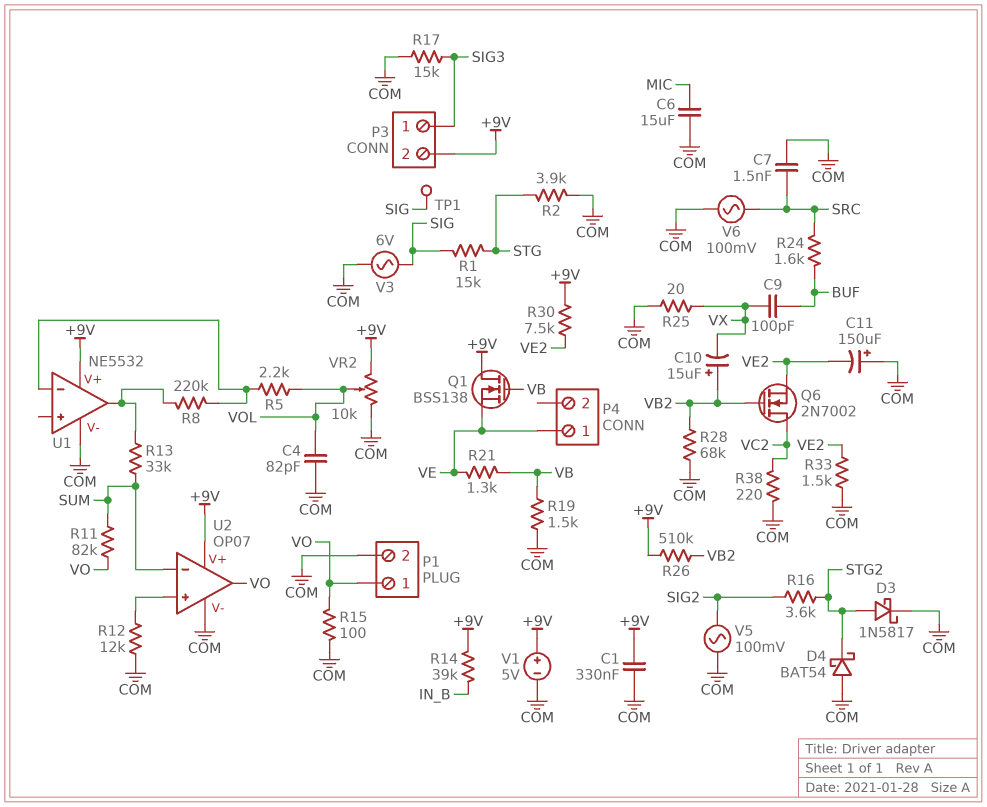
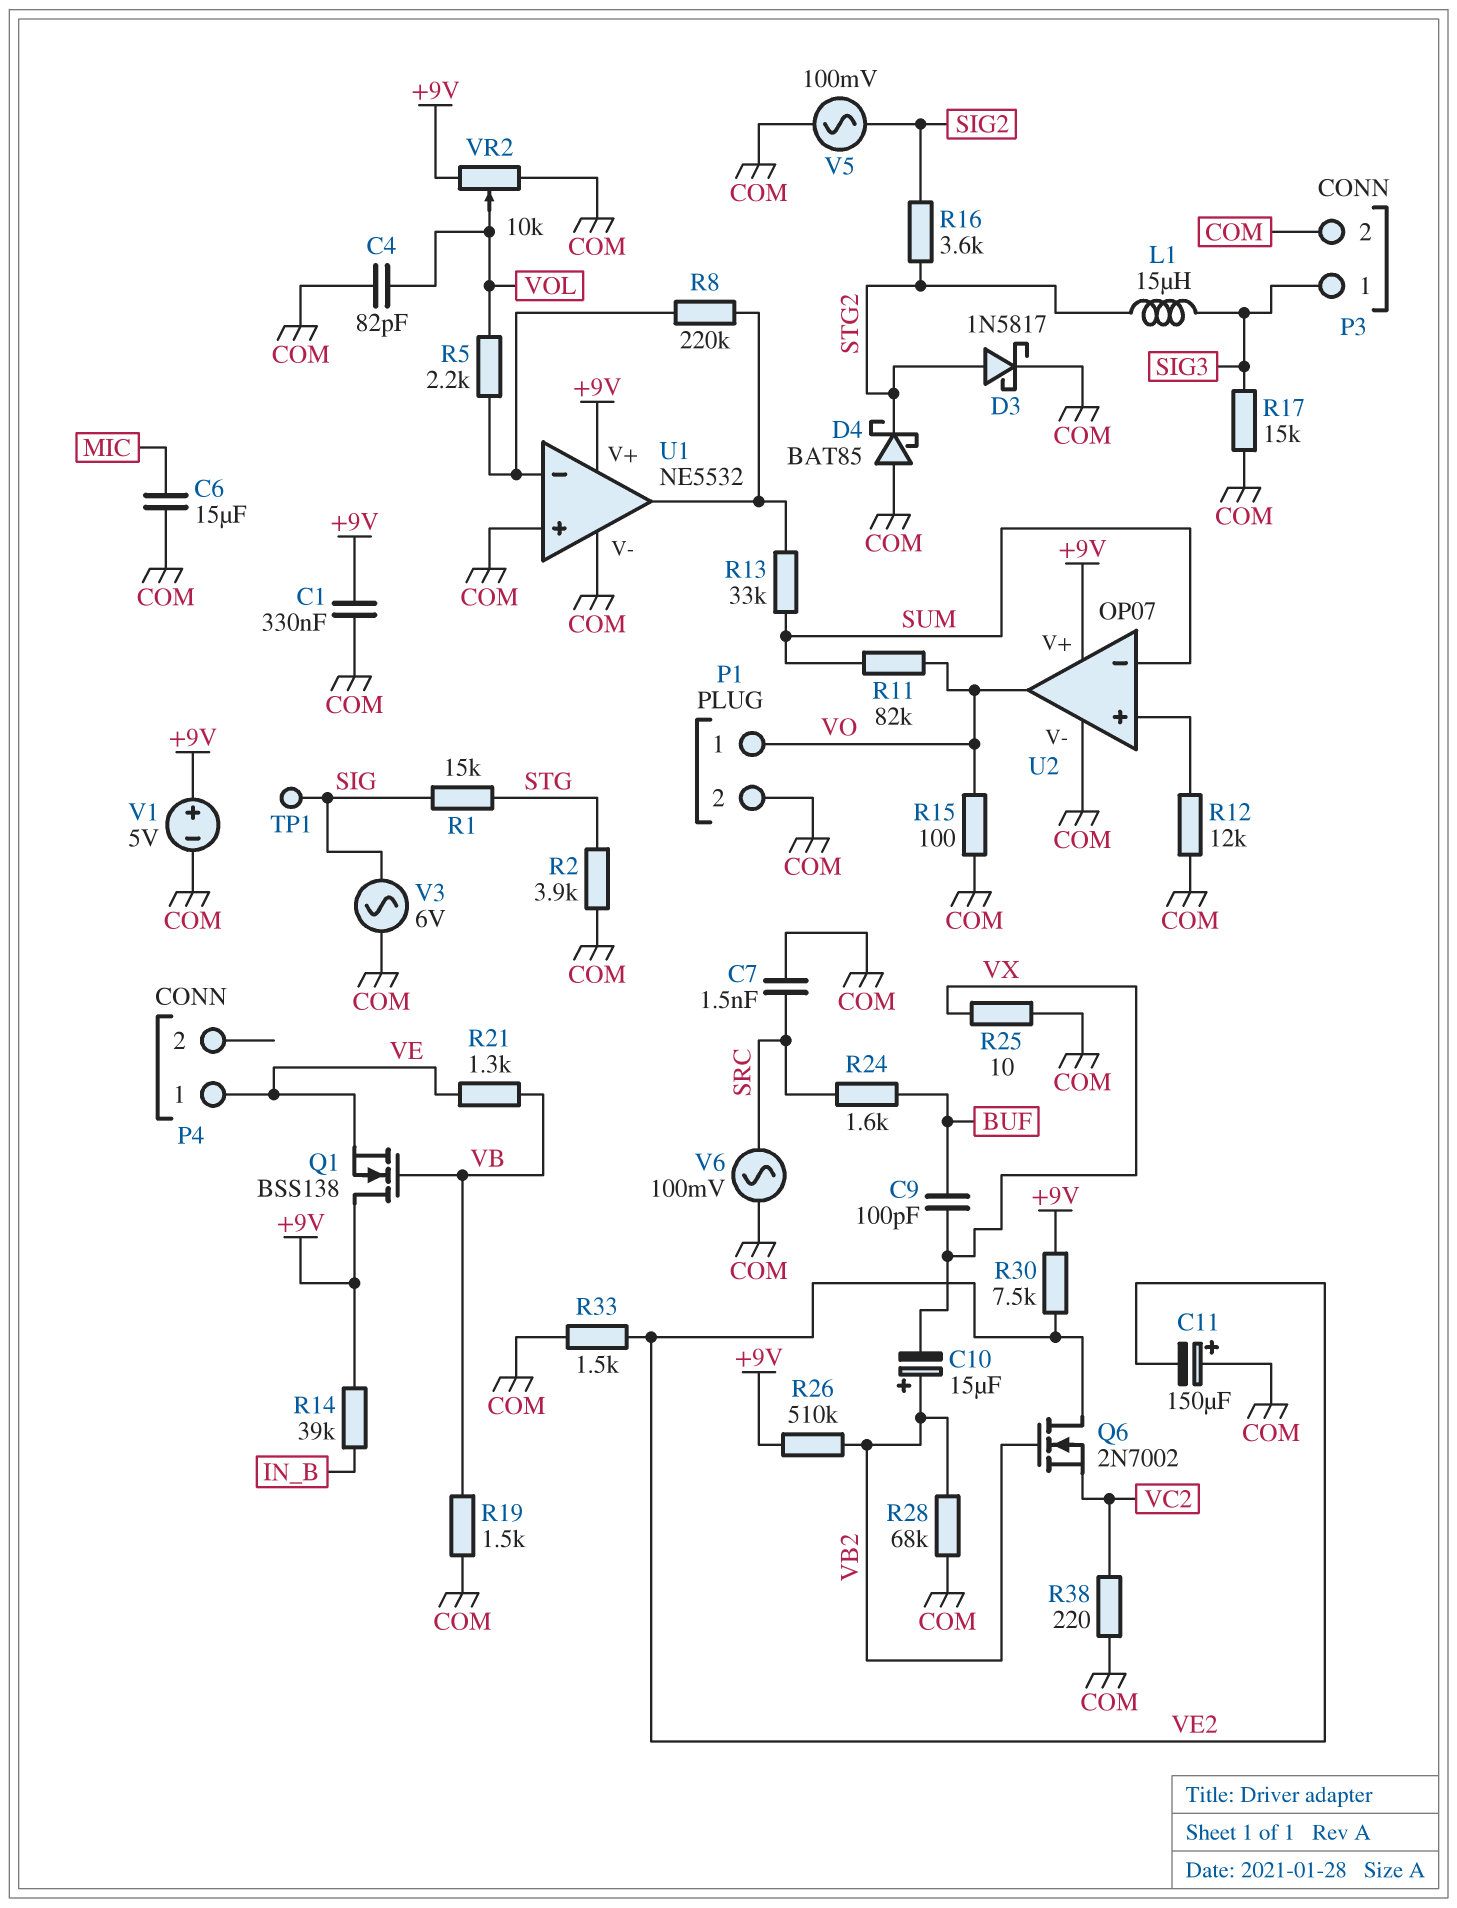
D4: schottky BAT54 (A COM, K STG2) -> schottky BAT85 (A COM, K STG2)
L1: none -> 15uH (SIG3, STG2)
P3 pin 2: +9V -> COM
Q6: NMOS 2N7002 (G VB2, D VC2, S VE2) -> NMOS 2N7002 (G VB2, D VE2, S VC2)
R25: 20 (COM, VX) -> 10 (COM, VX)
U1 pin in+: none -> COM

